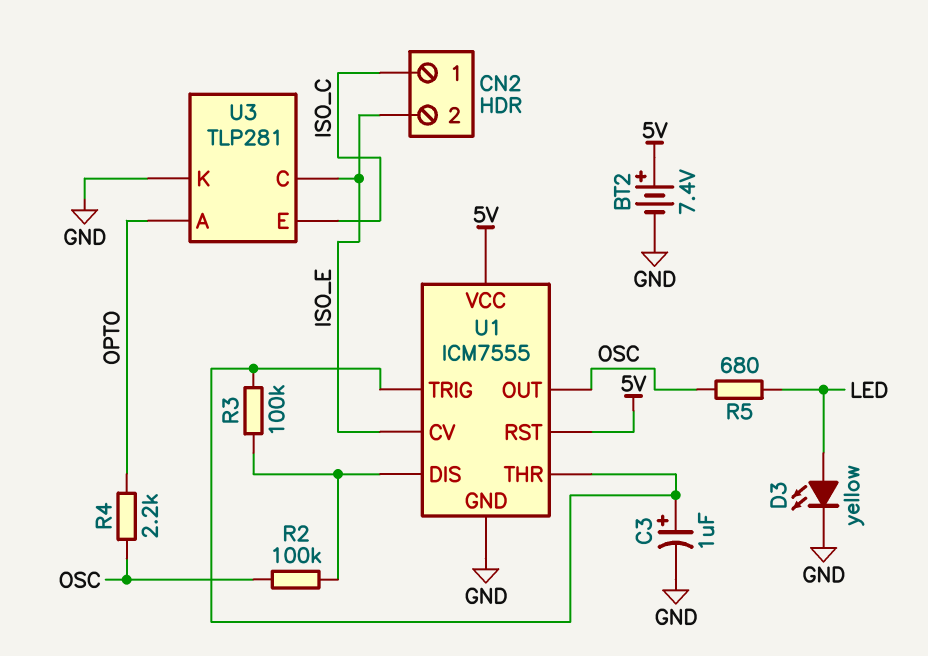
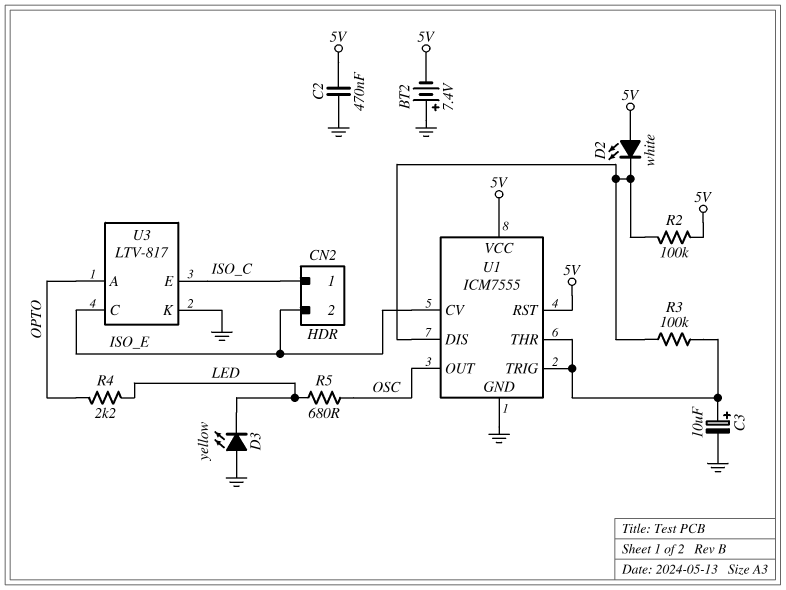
BT2: 7.4V (plus 5V, minus GND) -> 7.4V (plus GND, minus 5V)
C2: none -> 470nF (5V, GND)
C3: 1uF (plus U1/THR, minus GND) -> 10uF (plus U1/THR, minus GND)
D2: none -> LED white (A 5V, K U1/DIS)
D3: LED yellow (A LED, K GND) -> LED yellow (A GND, K LED)
R2: 100k (OSC, U1/DIS) -> 100k (5V, U1/DIS)
R4: 2.2k (OPTO, OSC) -> 2.2k (LED, OPTO)
U3: TLP281 -> LTV-817

